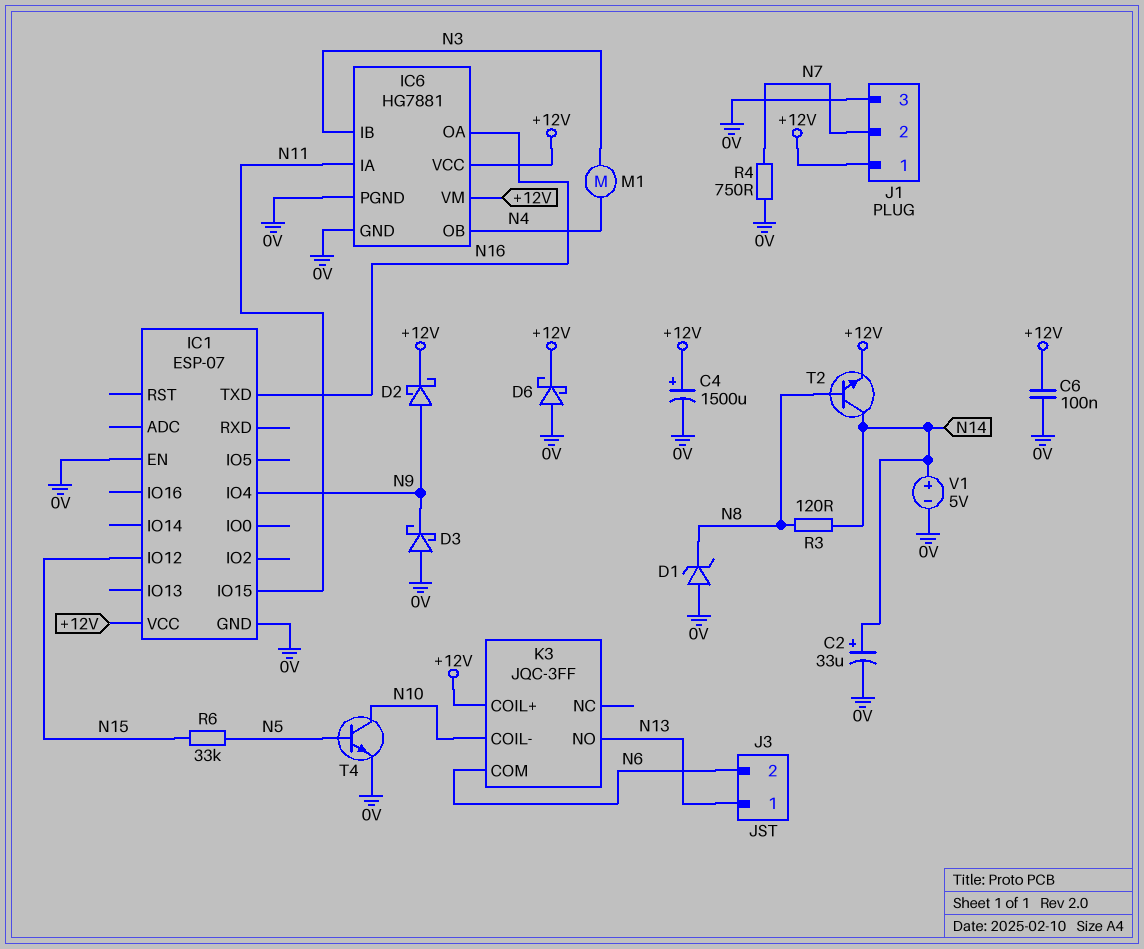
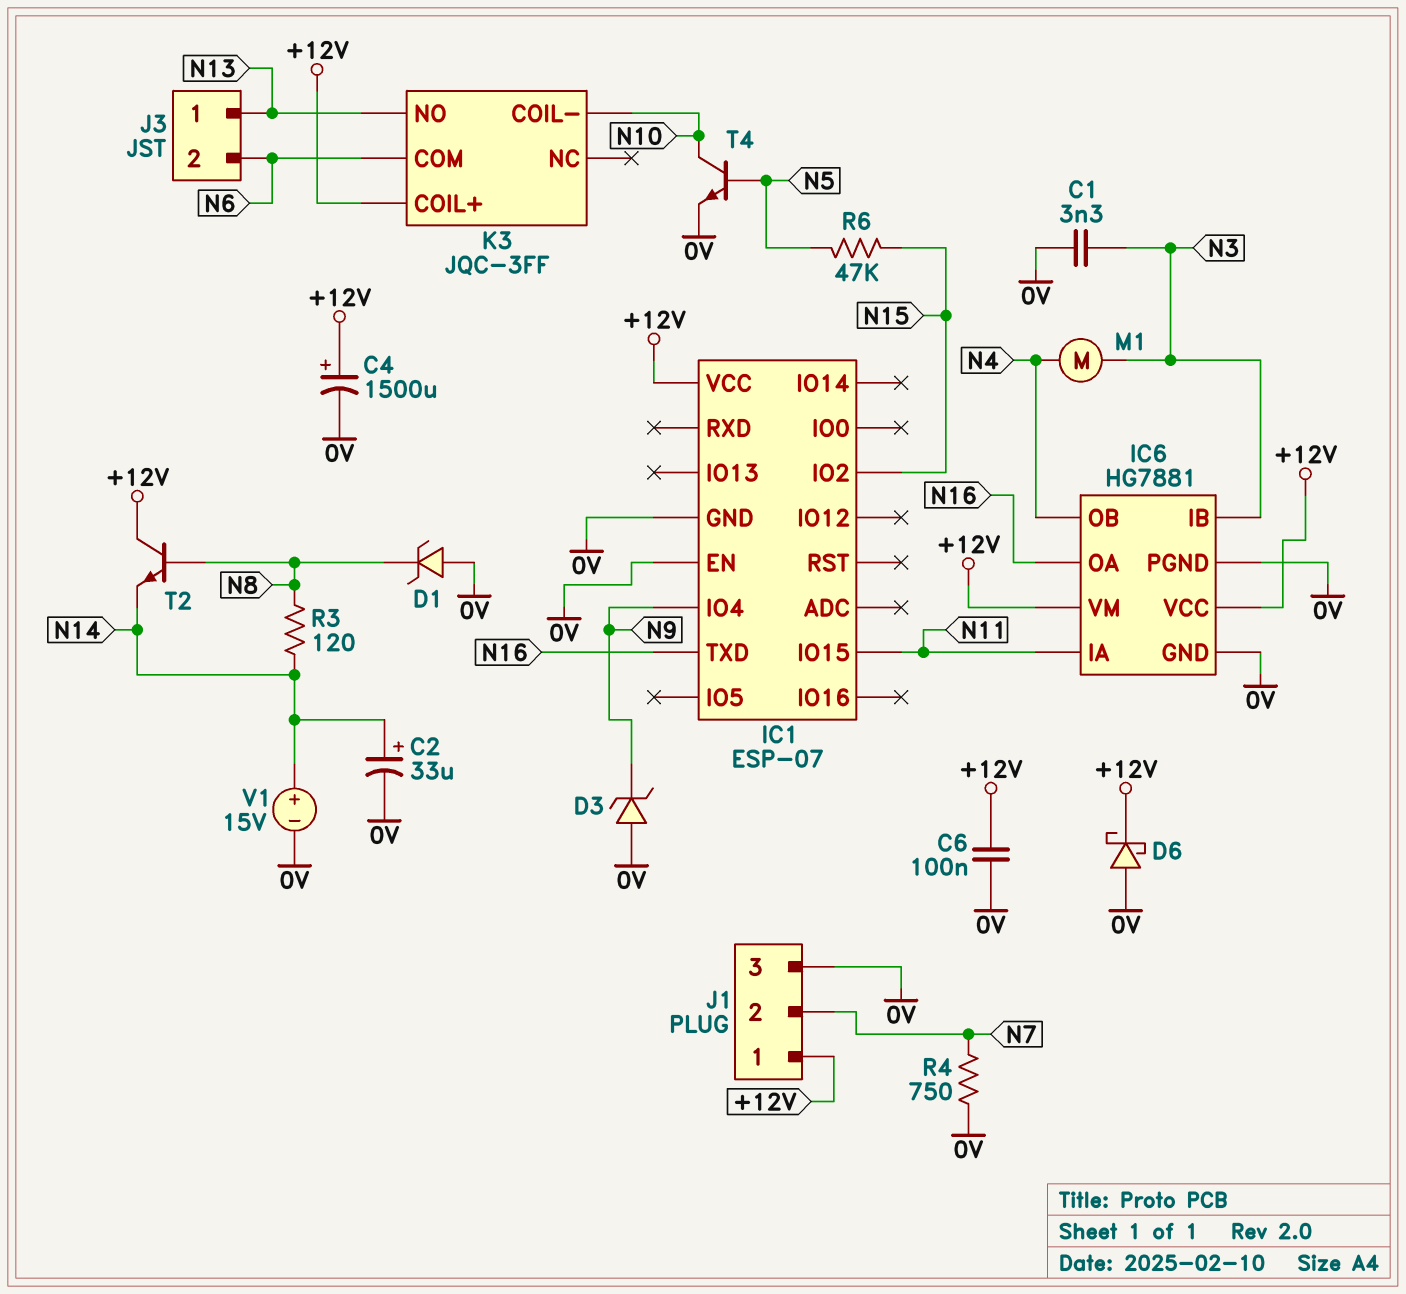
C1: none -> 3.3nF (0V, N3)
D2: schottky (A N9, K +12V) -> none
D3: schottky (A 0V, K N9) -> zener (A 0V, K N9)
IC1 pin IO2: none -> N15
IC1 pin IO12: N15 -> none
R6: 33k (N5, N15) -> 47k (N5, N15)
T2: NPN (B N8, C N14, E +12V) -> NPN (B N8, C +12V, E N14)
V1: 5V (plus N14, minus 0V) -> 15V (plus N14, minus 0V)

